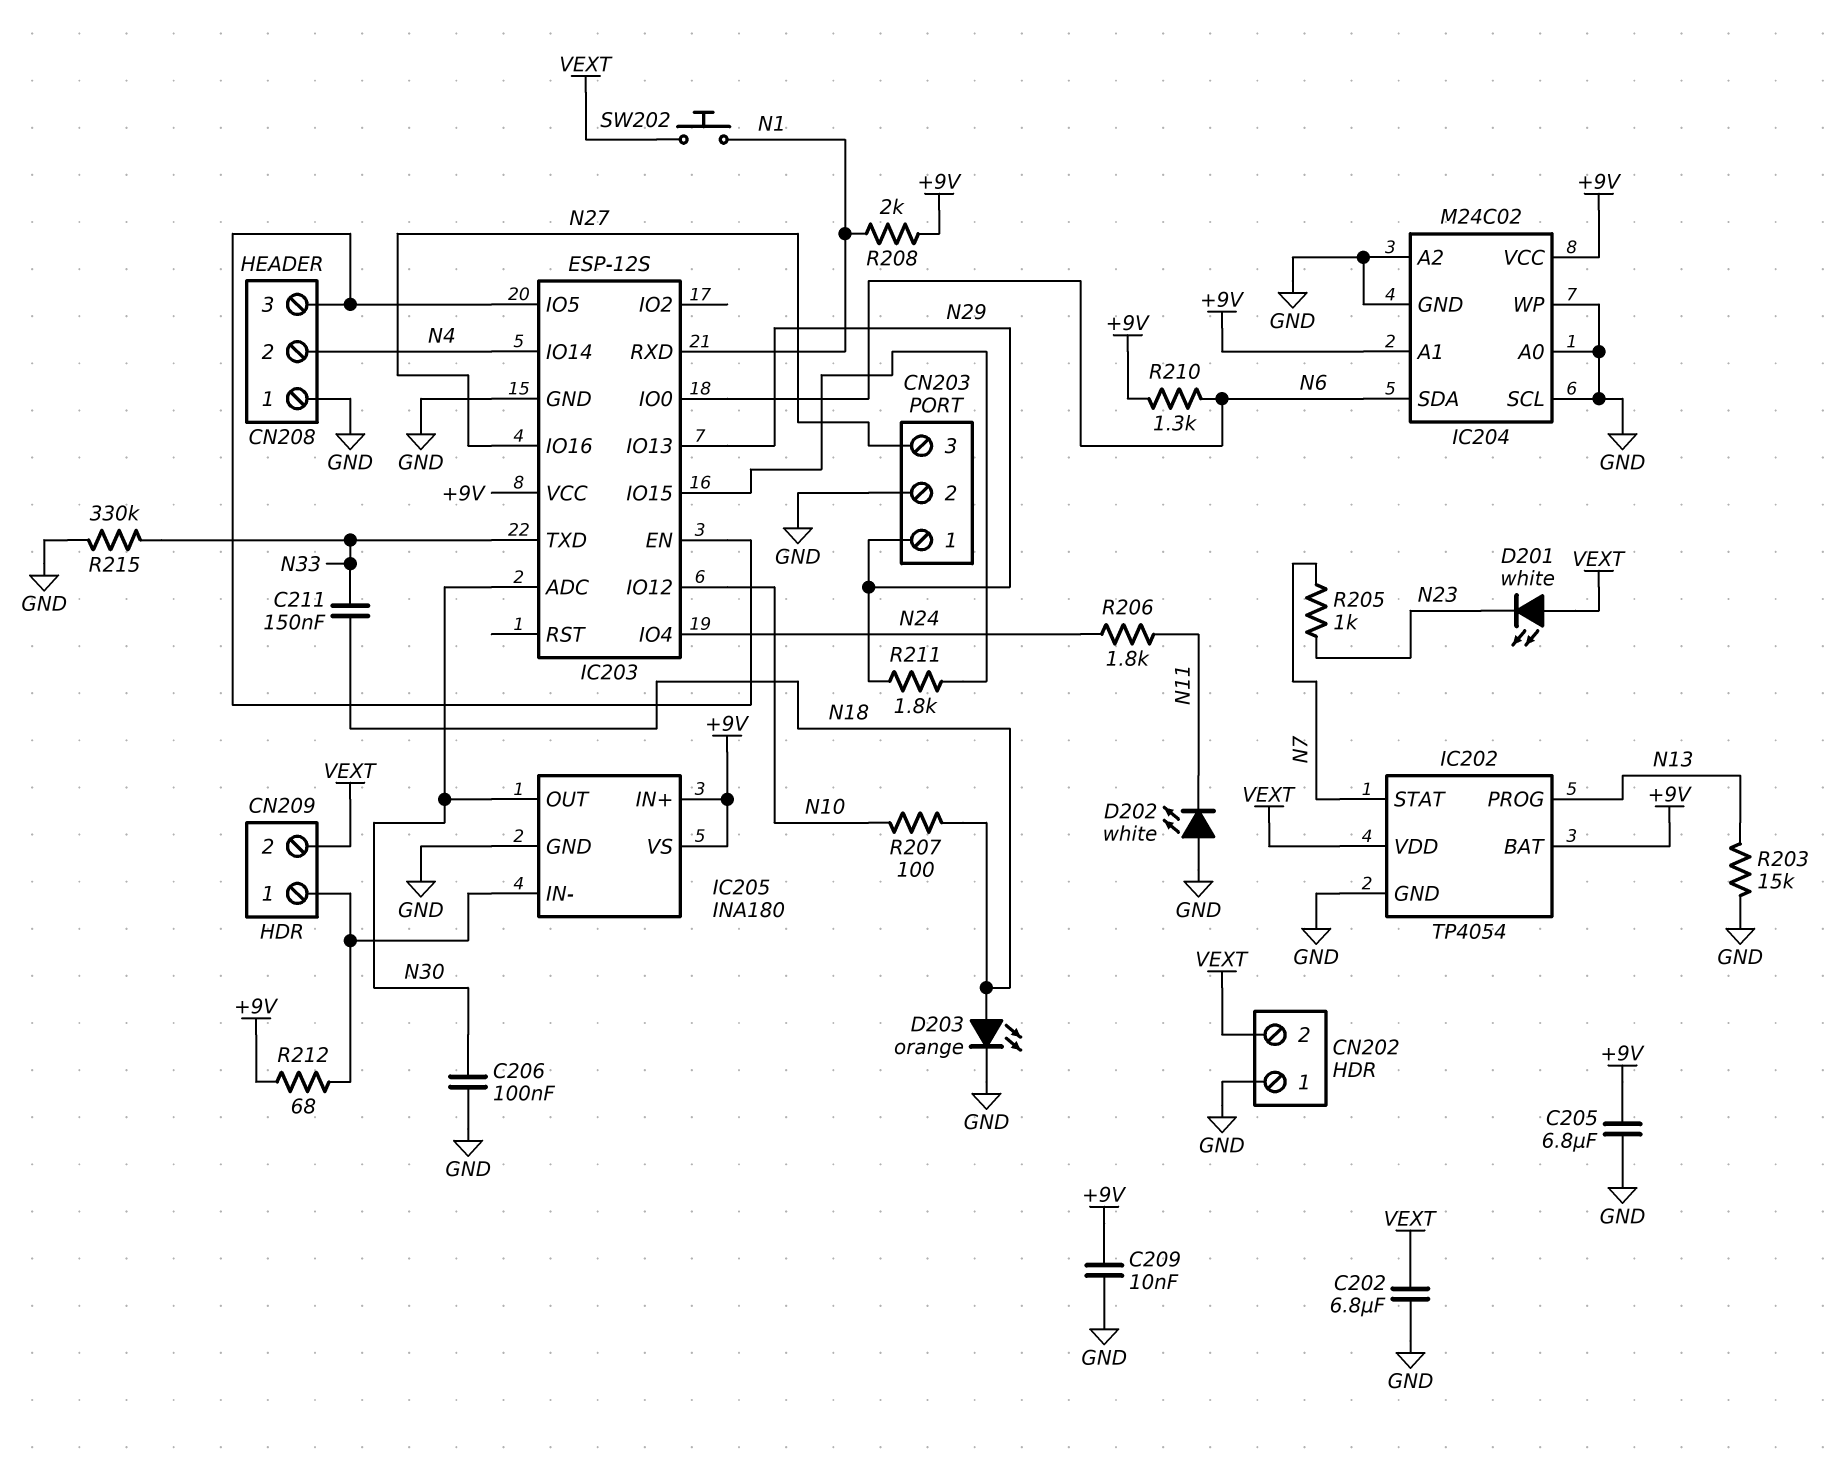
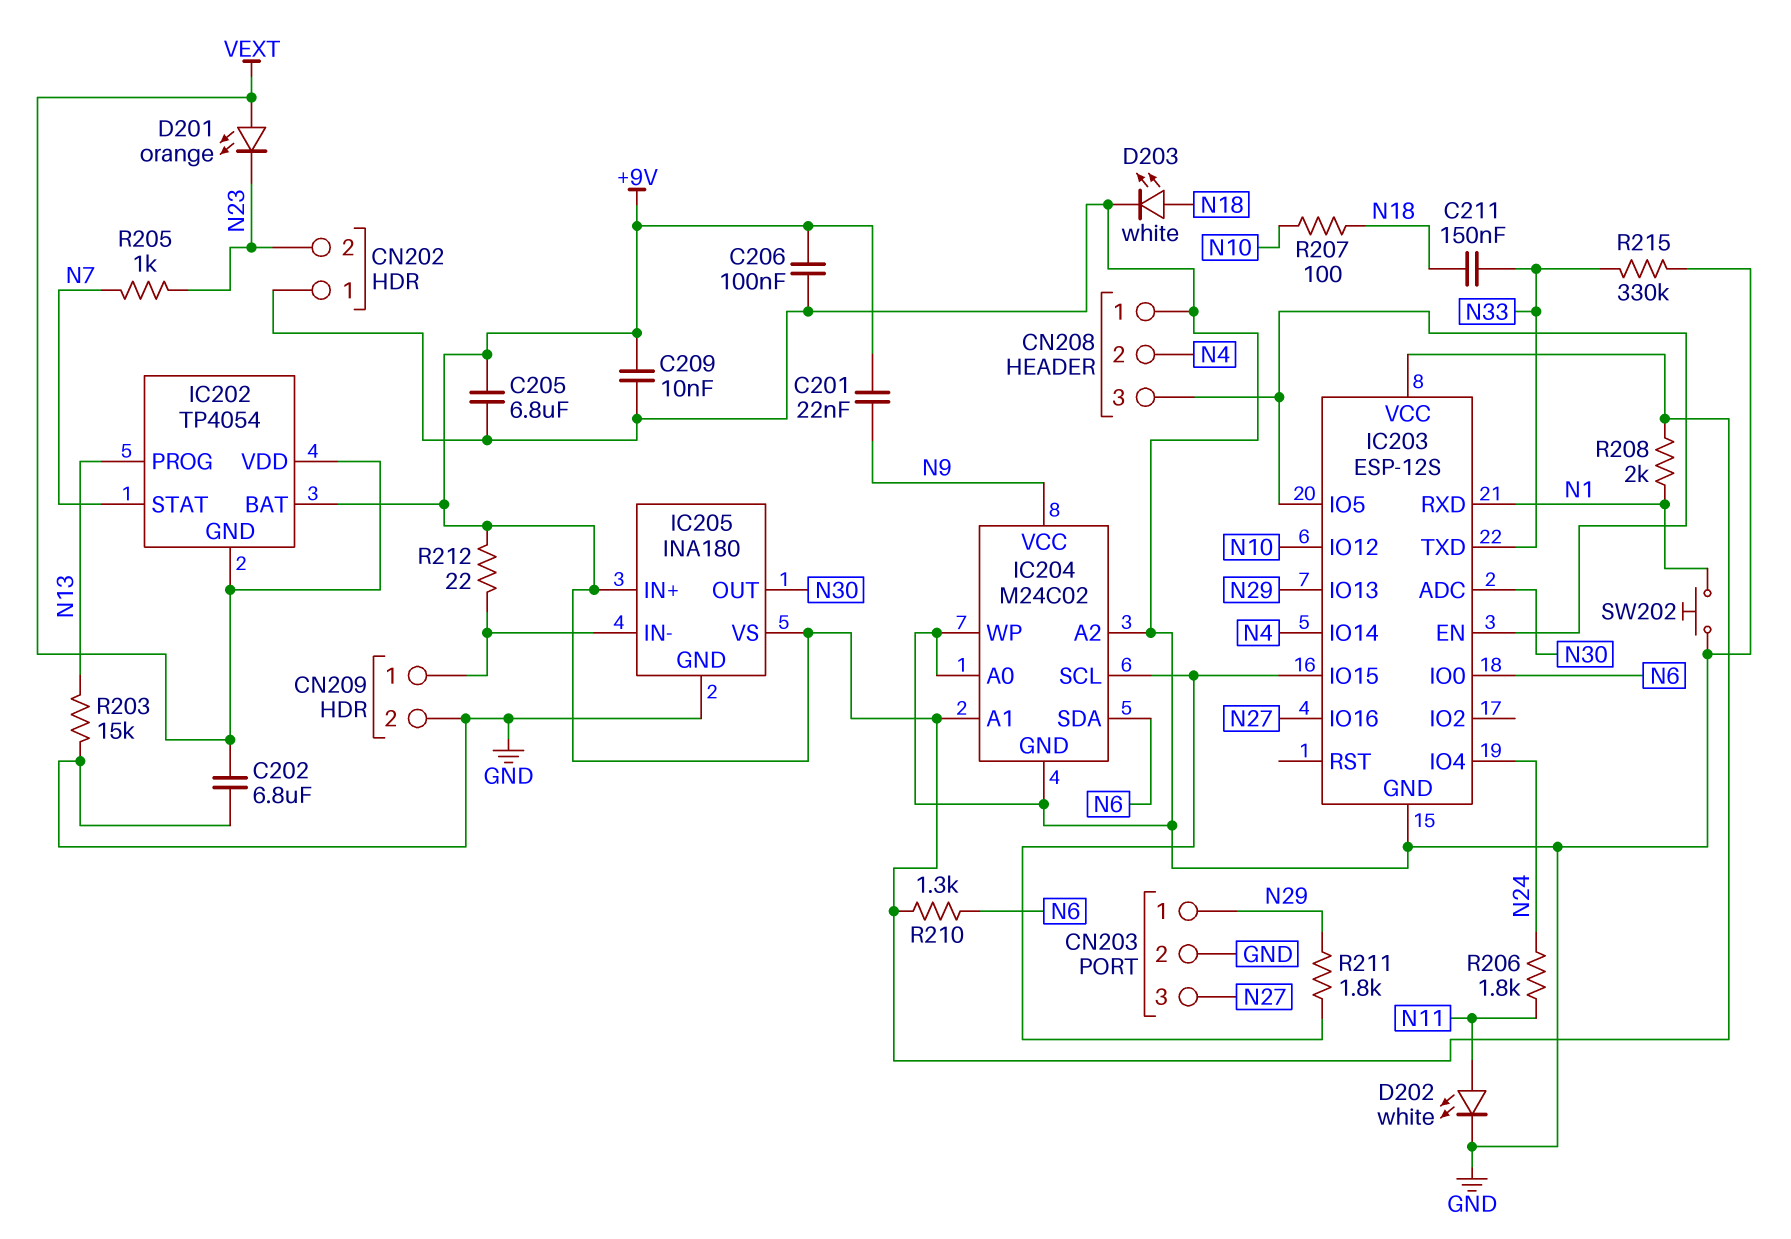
C201: none -> 22nF (+9V, N9)
C206: 100nF (GND, N30) -> 100nF (+9V, GND)
CN202 pin 2: VEXT -> N23
CN209 pin 2: VEXT -> GND
D201: LED white (A VEXT, K N23) -> LED orange (A VEXT, K N23)
D202: LED white (A GND, K N11) -> LED white (A N11, K GND)
D203: LED orange (A N18, K GND) -> LED white (A N18, K GND)
IC202 pin GND: GND -> VEXT
IC204 pin SCL: GND -> IC203/IO15
IC204 pin VCC: +9V -> N9
R212: 68 (+9V, CN209/1) -> 22 (+9V, CN209/1)
SW202: button (N1, VEXT) -> button (GND, N1)

